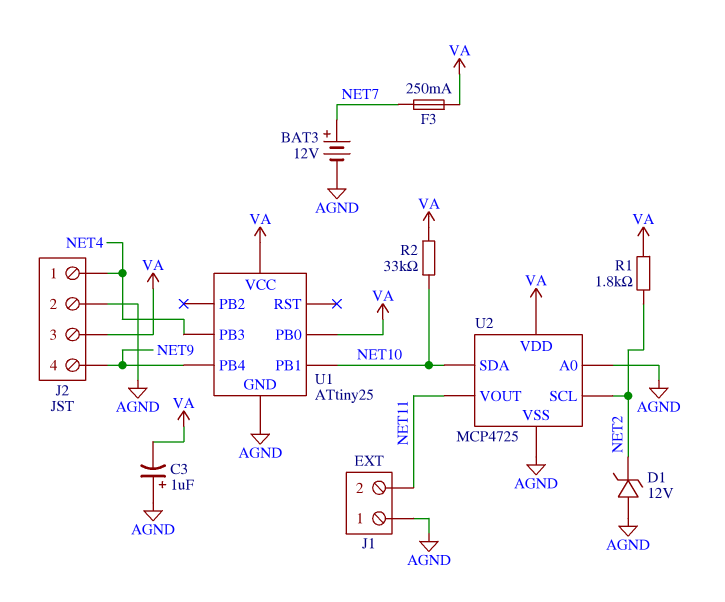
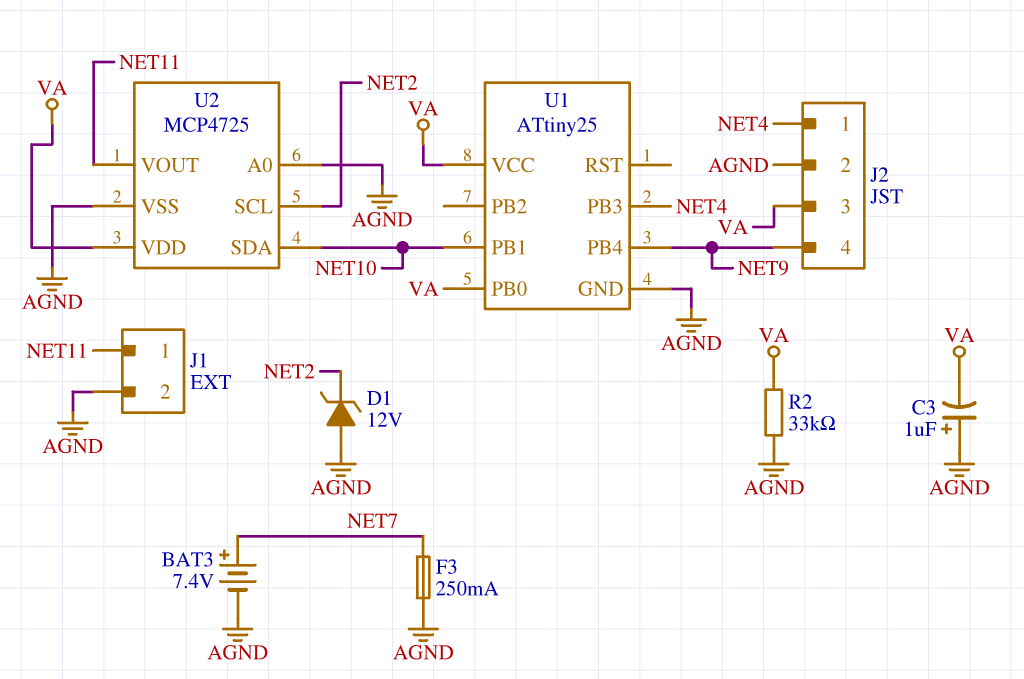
BAT3: 12V (plus NET7, minus AGND) -> 7.4V (plus NET7, minus AGND)
F3: 250mA (NET7, VA) -> 250mA (AGND, NET7)
J1 pin 1: AGND -> NET11
J1 pin 2: NET11 -> AGND
R1: 1.8k (NET2, VA) -> none
R2: 33k (NET10, VA) -> 33k (AGND, VA)

